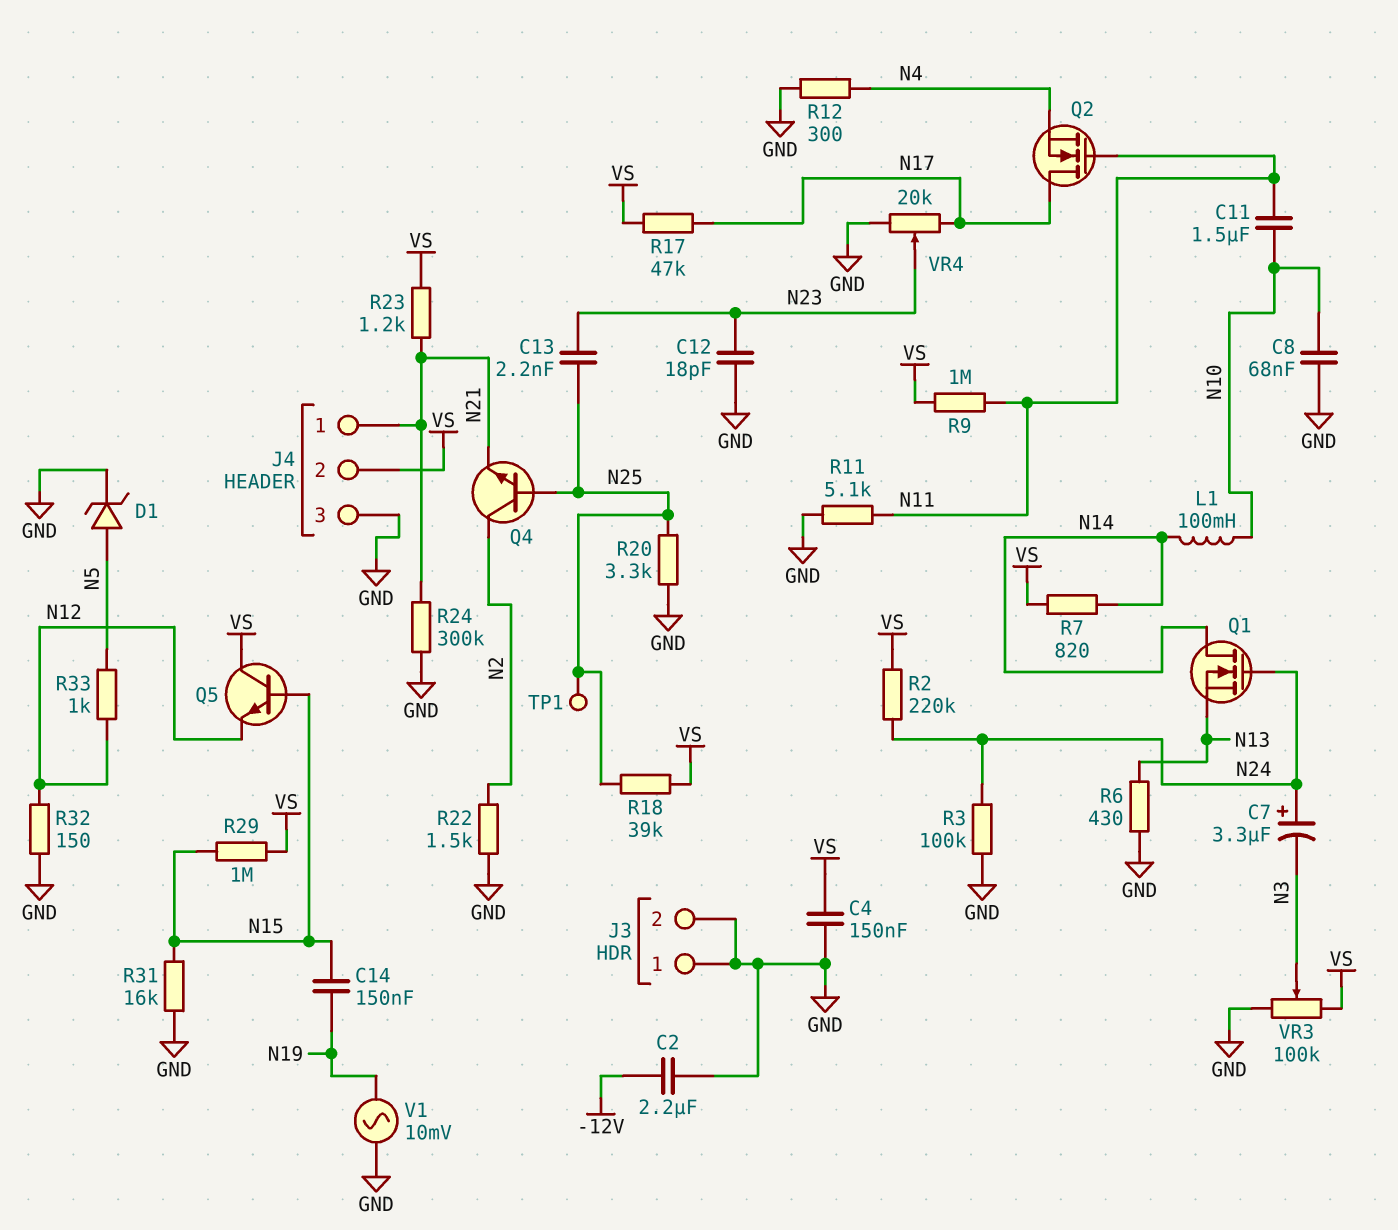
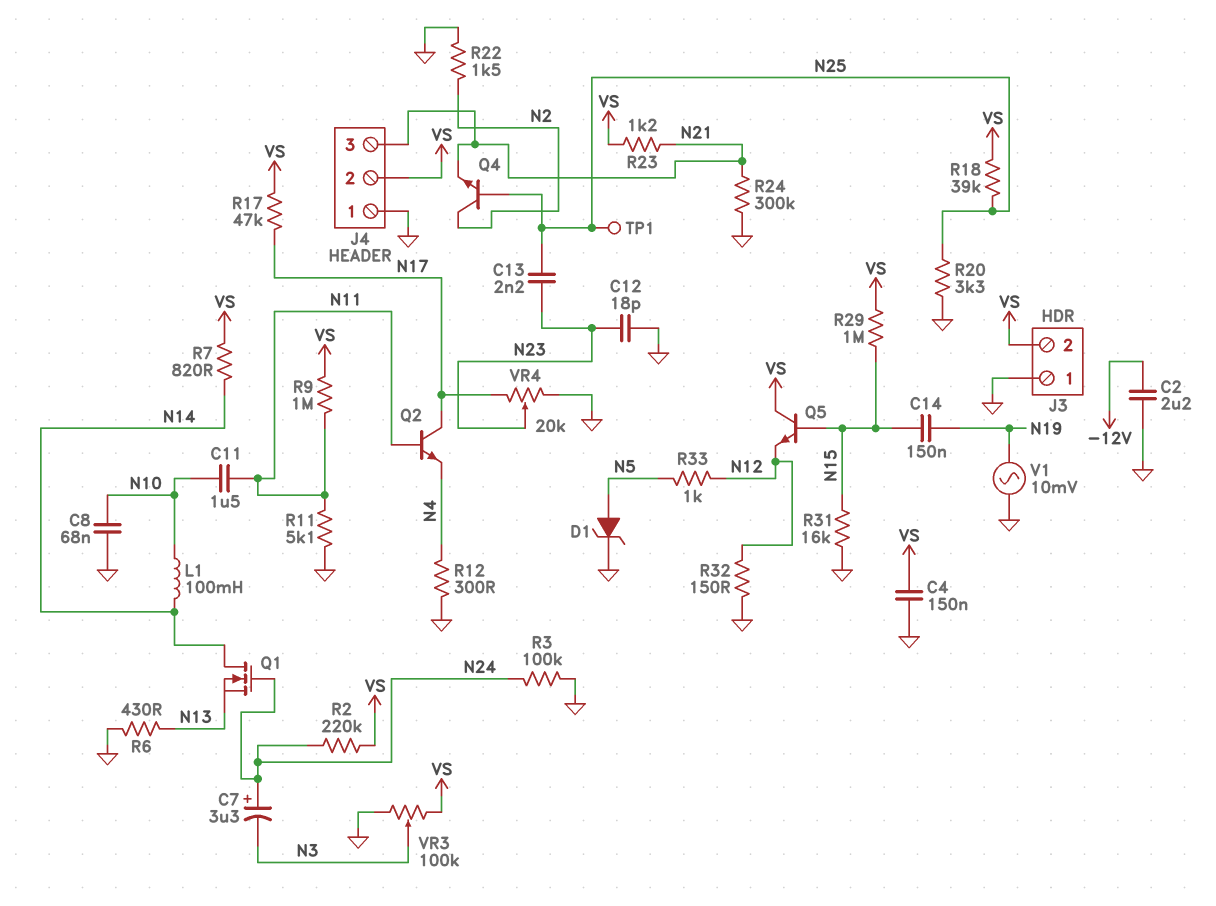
J3 pin 2: GND -> VS
J4 pin 1: N21 -> GND
J4 pin 3: GND -> N21
Q2: NMOS (G N11, D N17, S N4) -> NPN (B N11, C N17, E N4)

